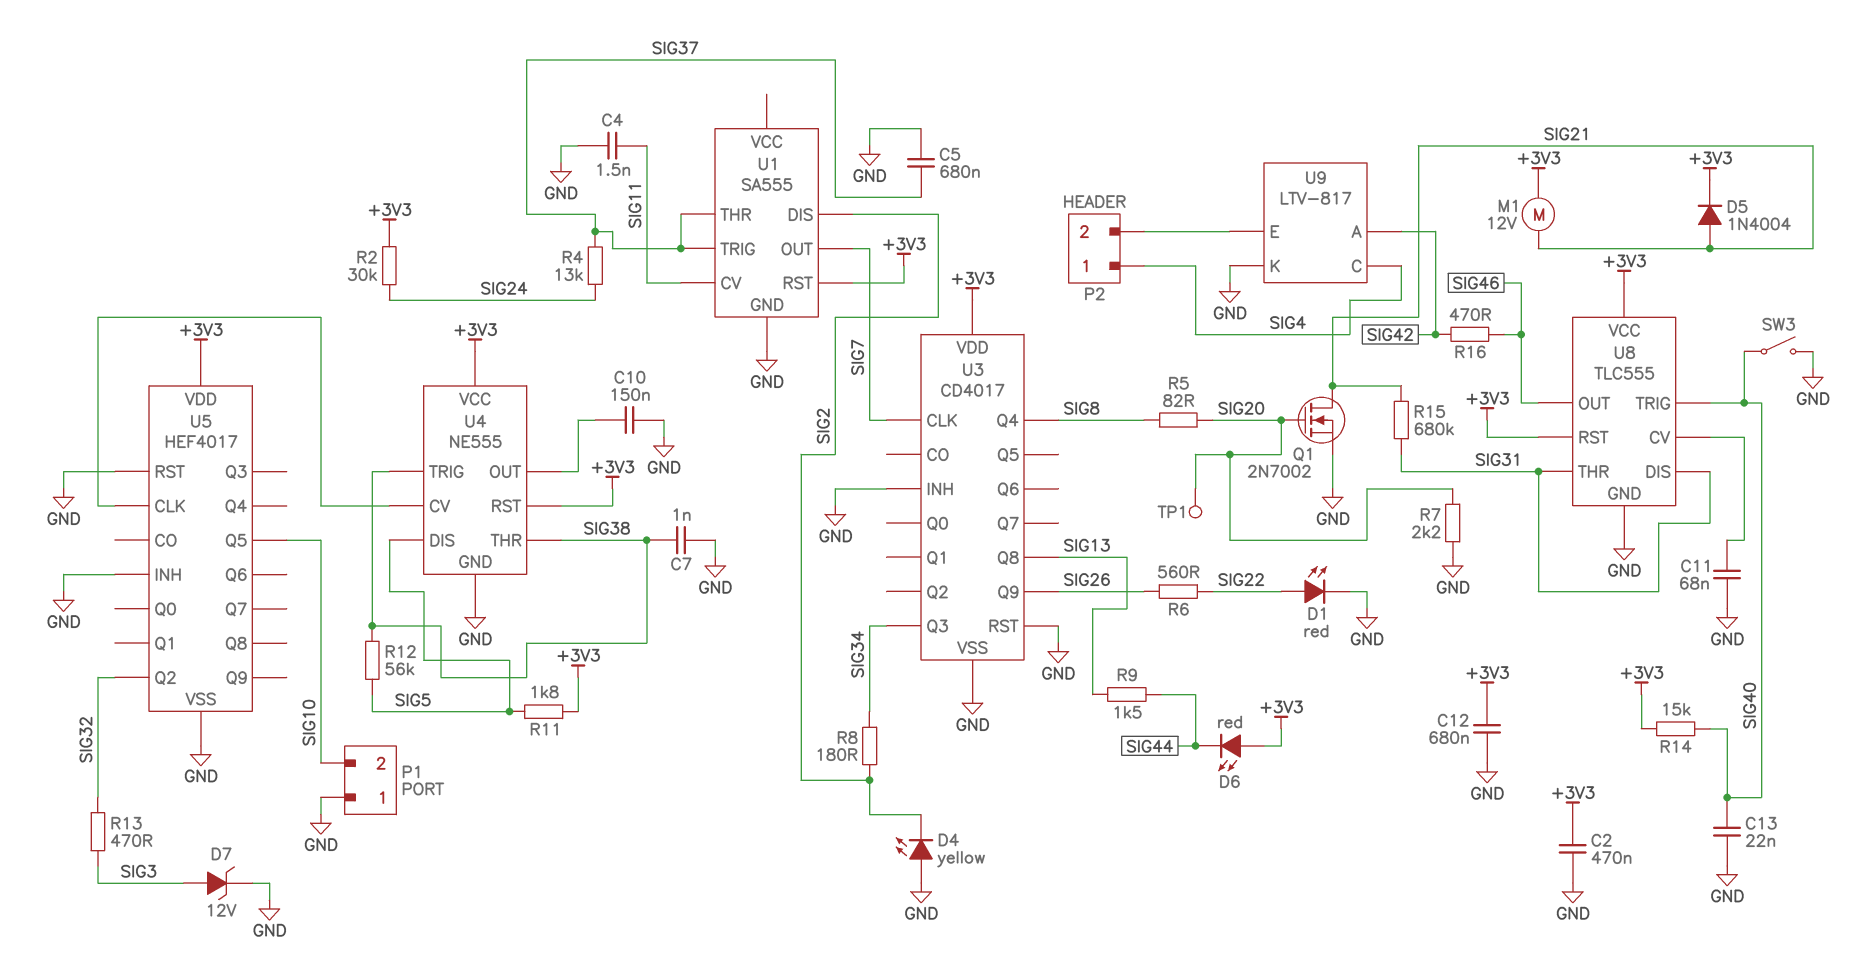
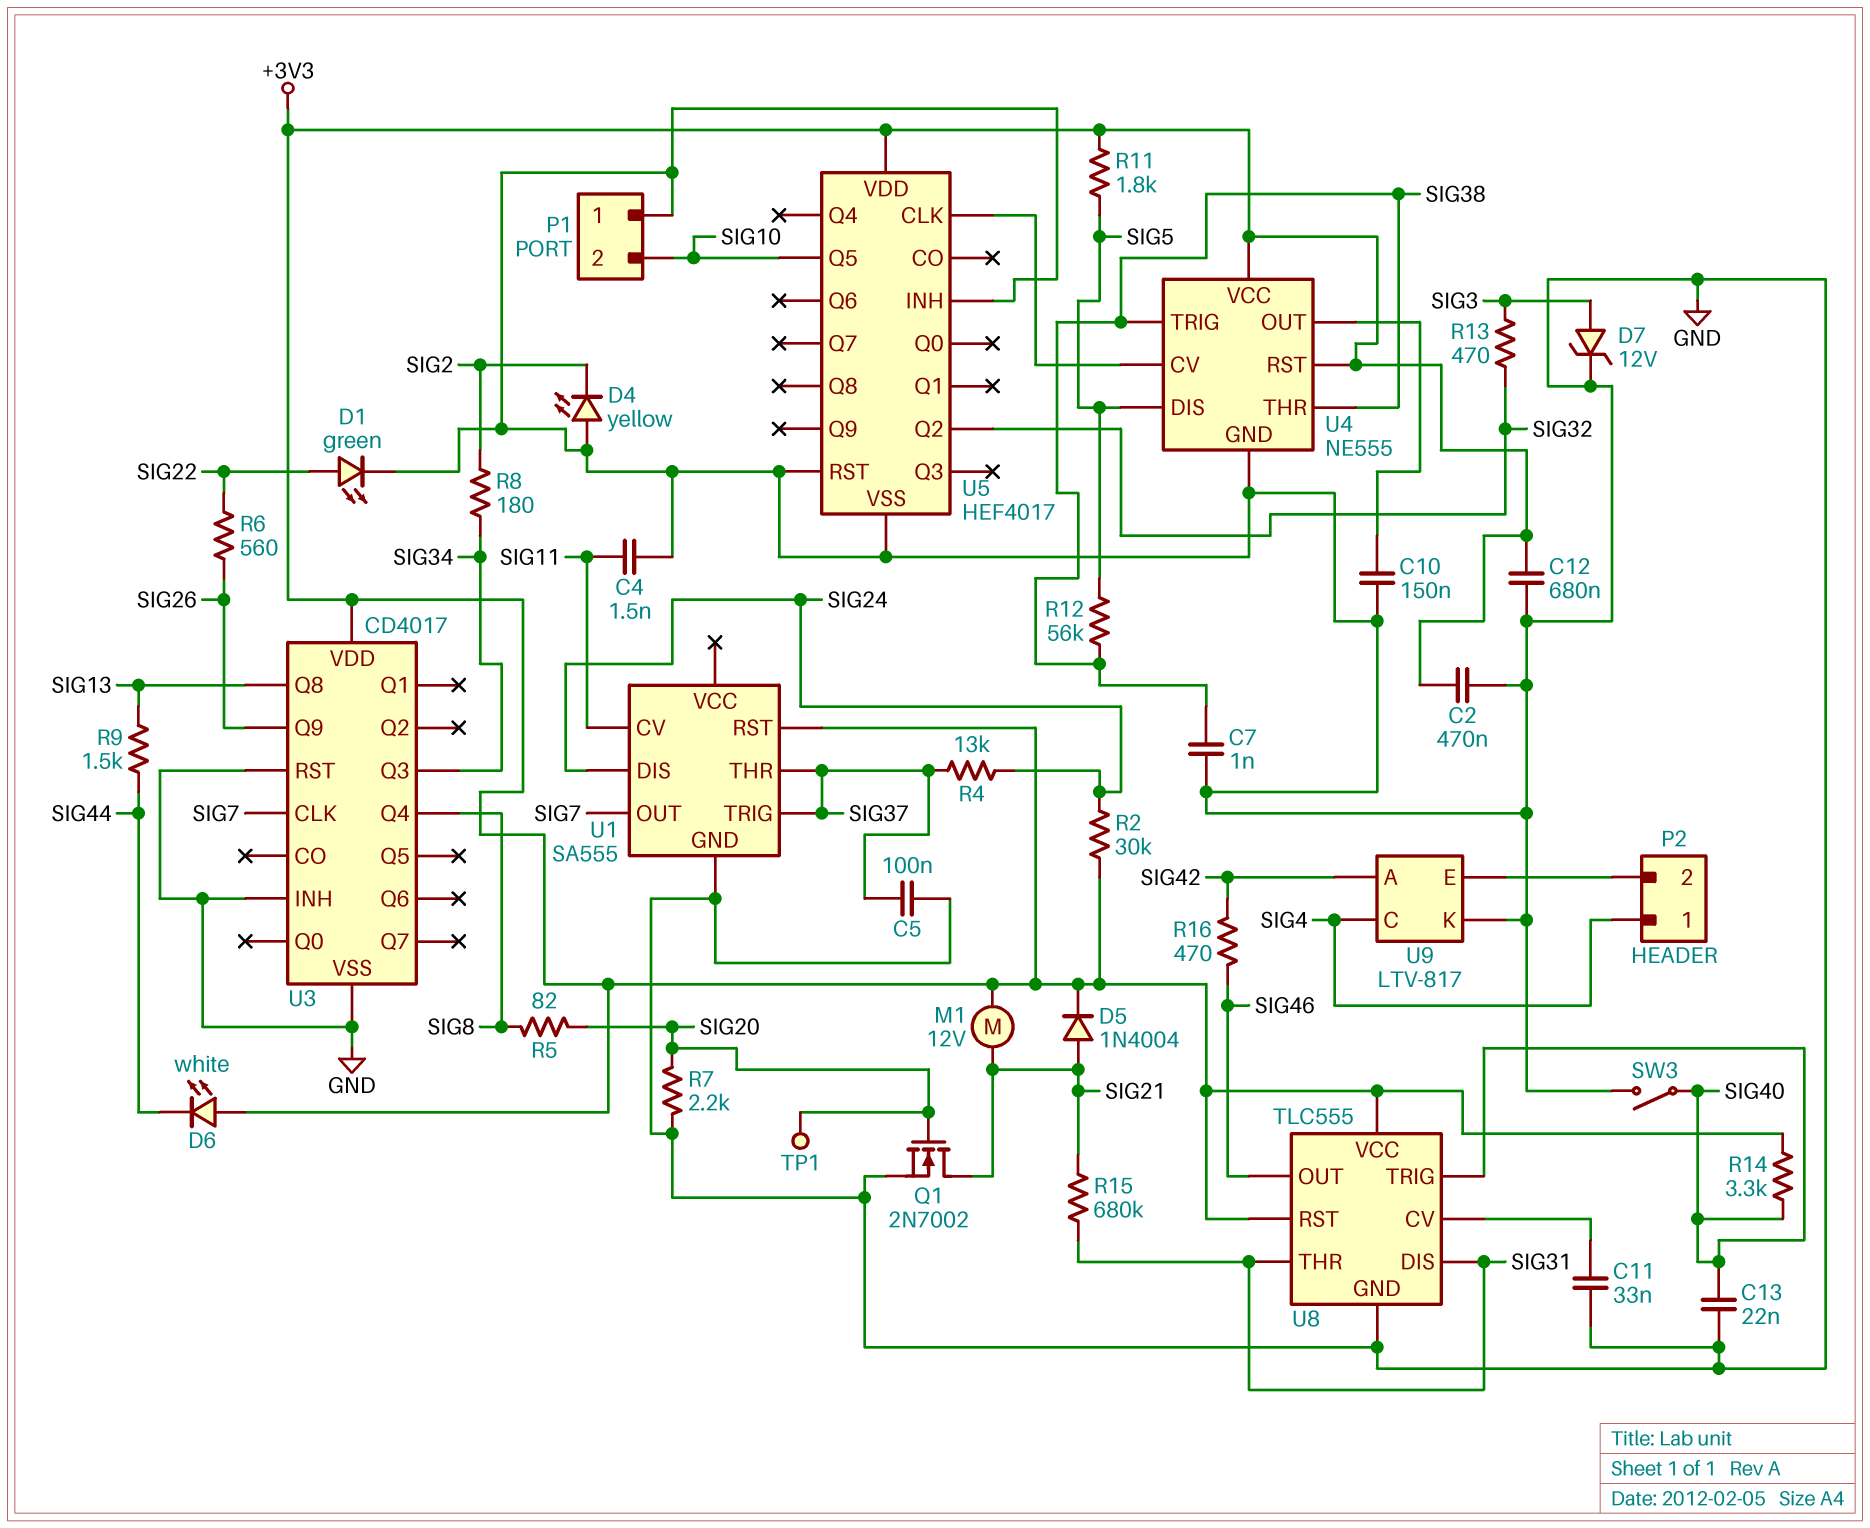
C5: 680nF (GND, SIG37) -> 100nF (GND, SIG37)
C11: 68nF (GND, U8/CV) -> 33nF (GND, U8/CV)
D1: LED red (A SIG22, K GND) -> LED green (A SIG22, K GND)
D6: LED red (A +3V3, K SIG44) -> LED white (A +3V3, K SIG44)
R14: 15k (+3V3, SIG40) -> 3.3k (+3V3, SIG40)
U1 pin DIS: SIG2 -> SIG24

